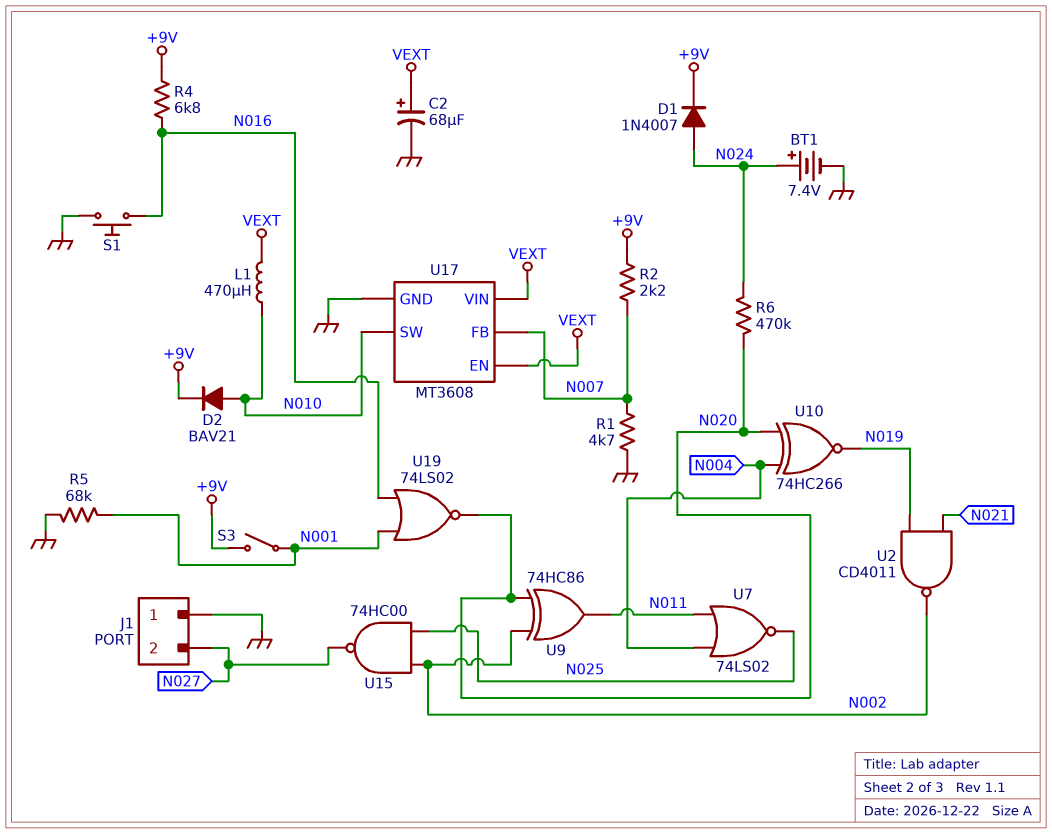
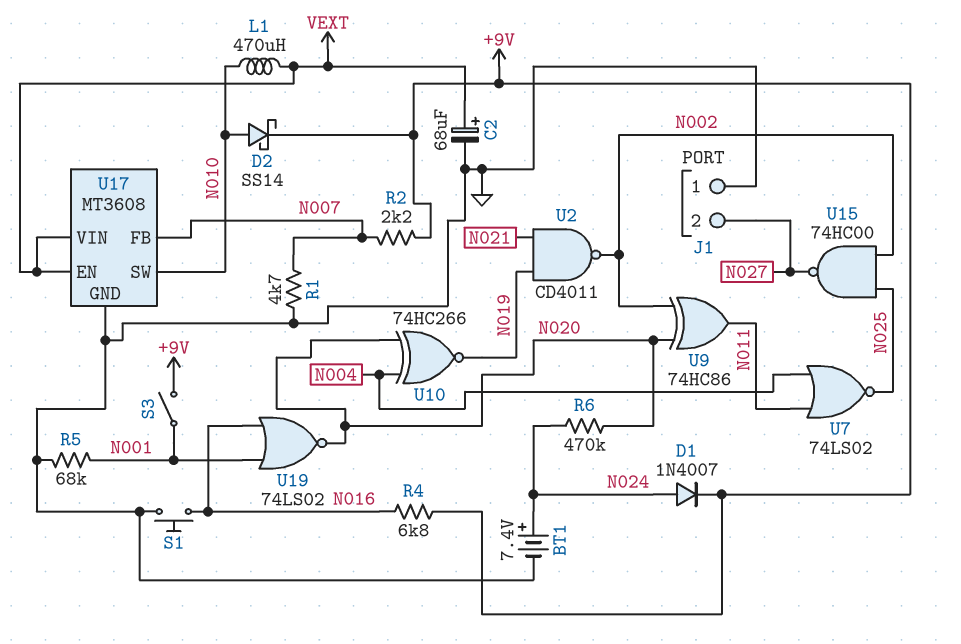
D2: diode BAV21 (A N010, K +9V) -> schottky SS14 (A N010, K +9V)

